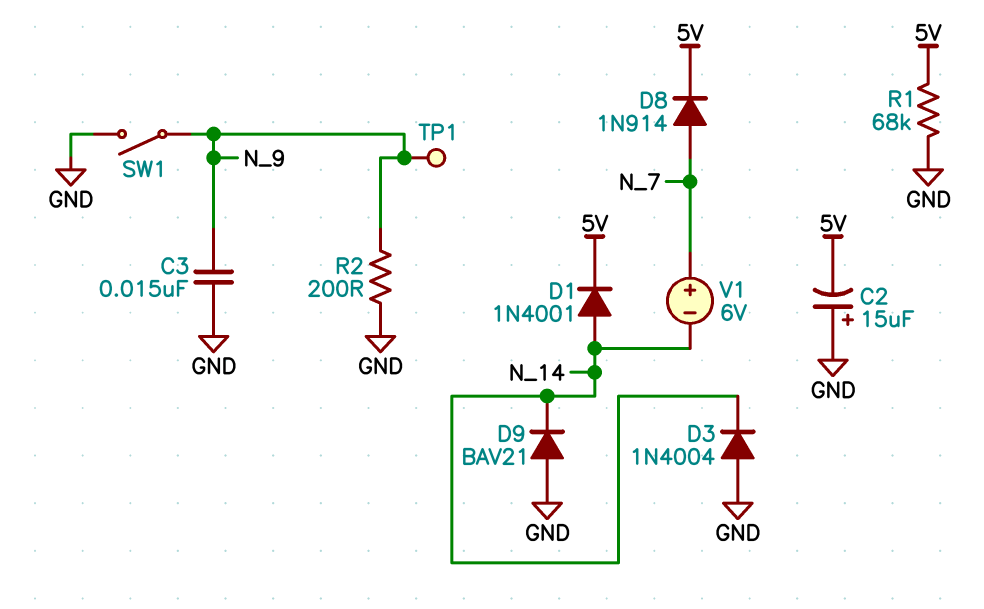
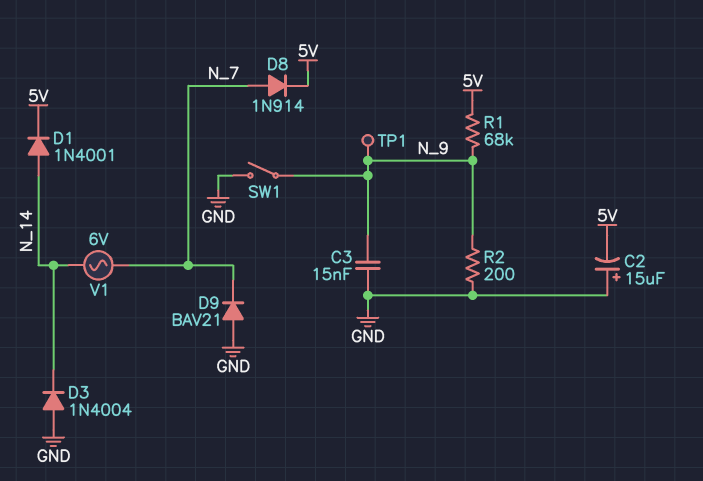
D9: diode BAV21 (A GND, K N_14) -> diode BAV21 (A GND, K N_7)
R1: 68k (5V, GND) -> 68k (5V, N_9)
V1: 6V (plus N_7, minus N_14) -> AC 6V (N_7, N_14)

